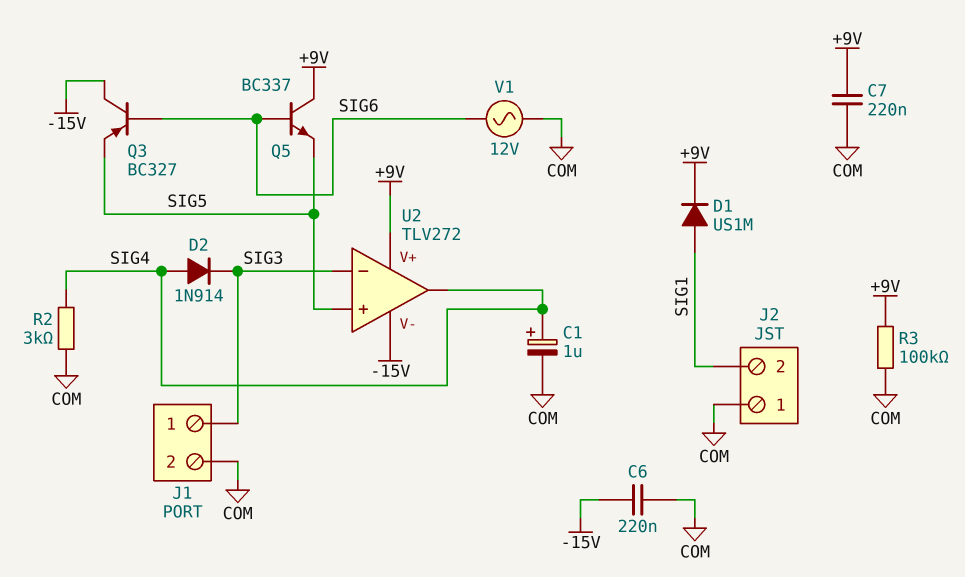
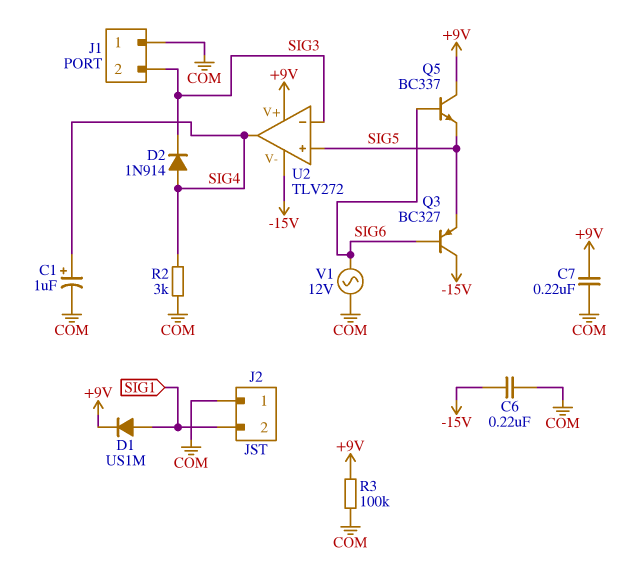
J1 pin 1: SIG3 -> COM
J1 pin 2: COM -> SIG3

